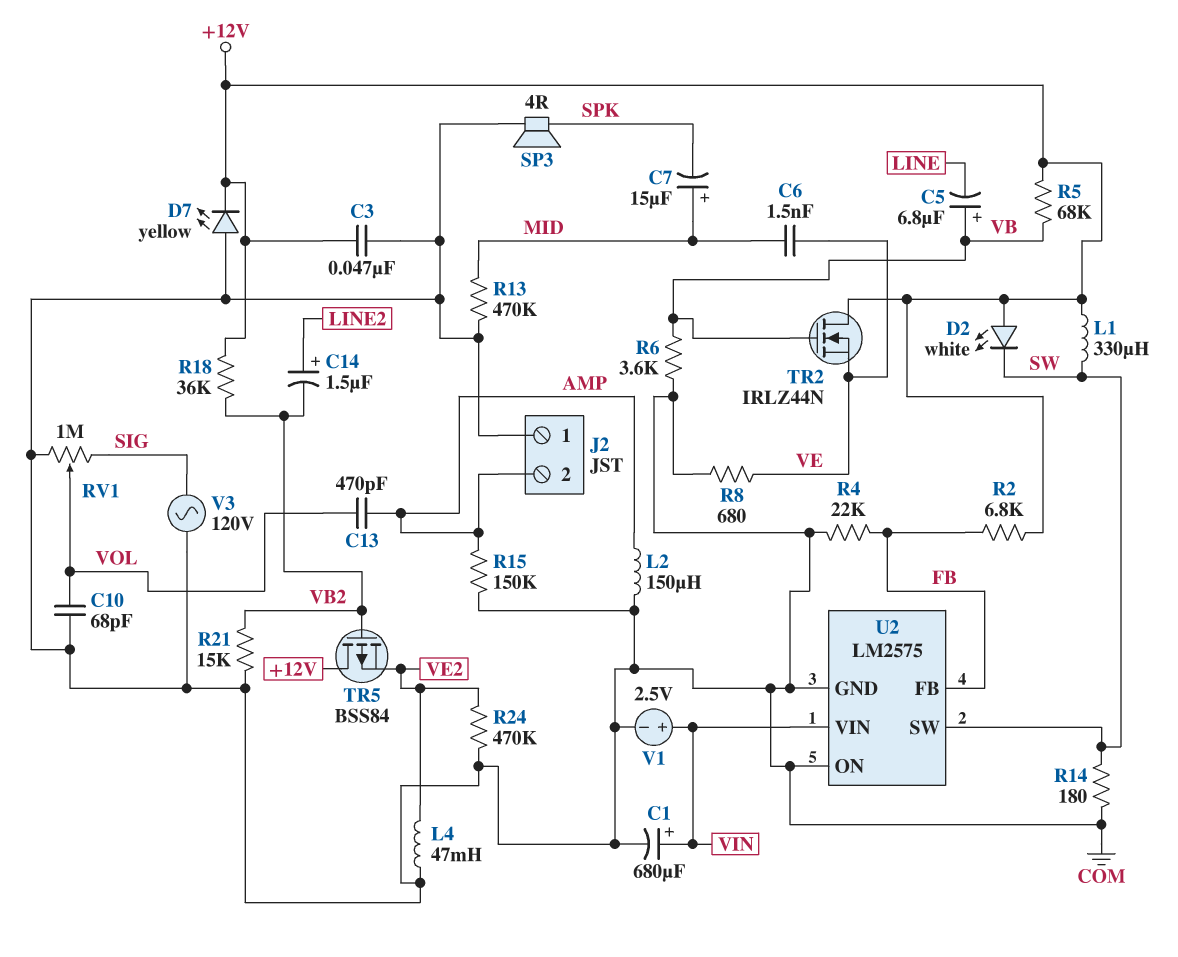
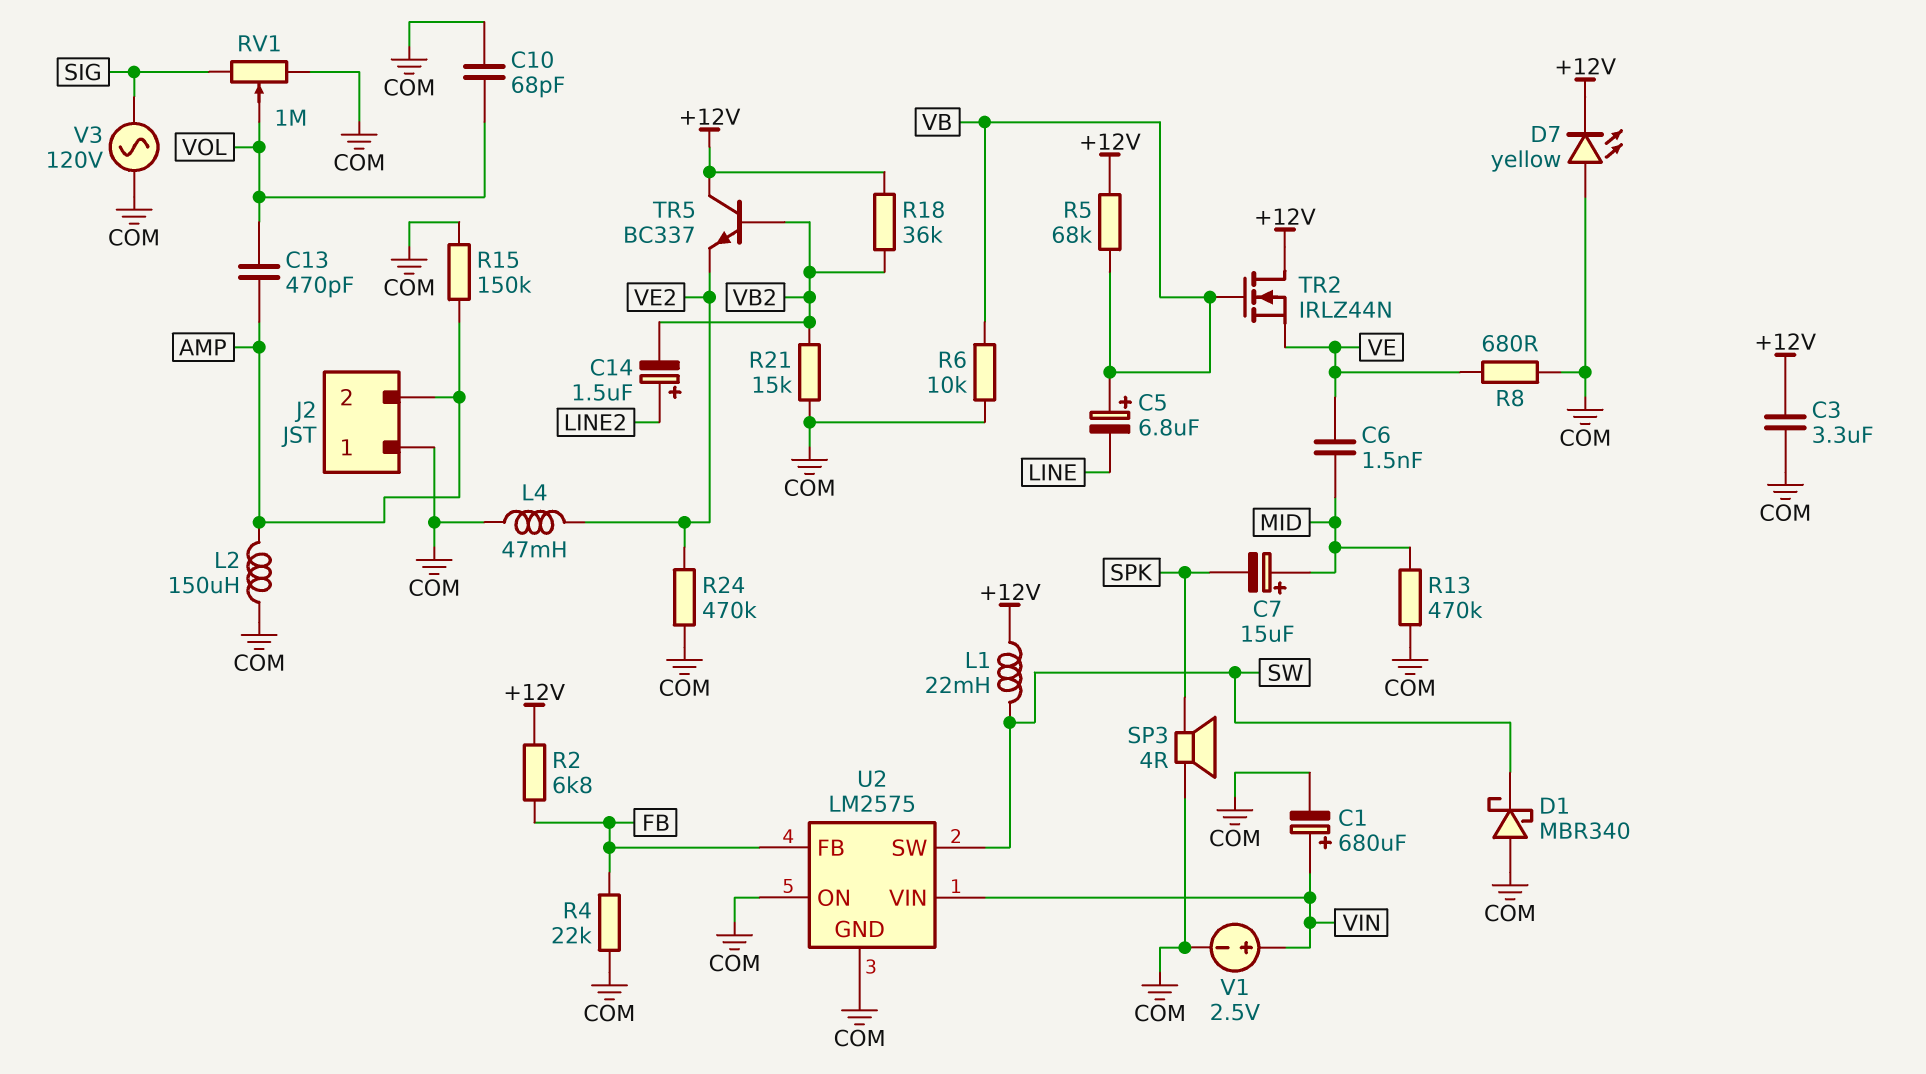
C3: 47nF (+12V, COM) -> 3.3uF (+12V, COM)
D1: none -> schottky MBR340 (A COM, K SW)
D2: LED white (A +12V, K SW) -> none
L1: 330uH (+12V, SW) -> 22mH (+12V, SW)
R6: 3.6k (COM, VB) -> 10k (COM, VB)
R14: 180 (COM, SW) -> none
TR5: PMOS BSS84 (G VB2, D +12V, S VE2) -> NPN BC337 (B VB2, C +12V, E VE2)

